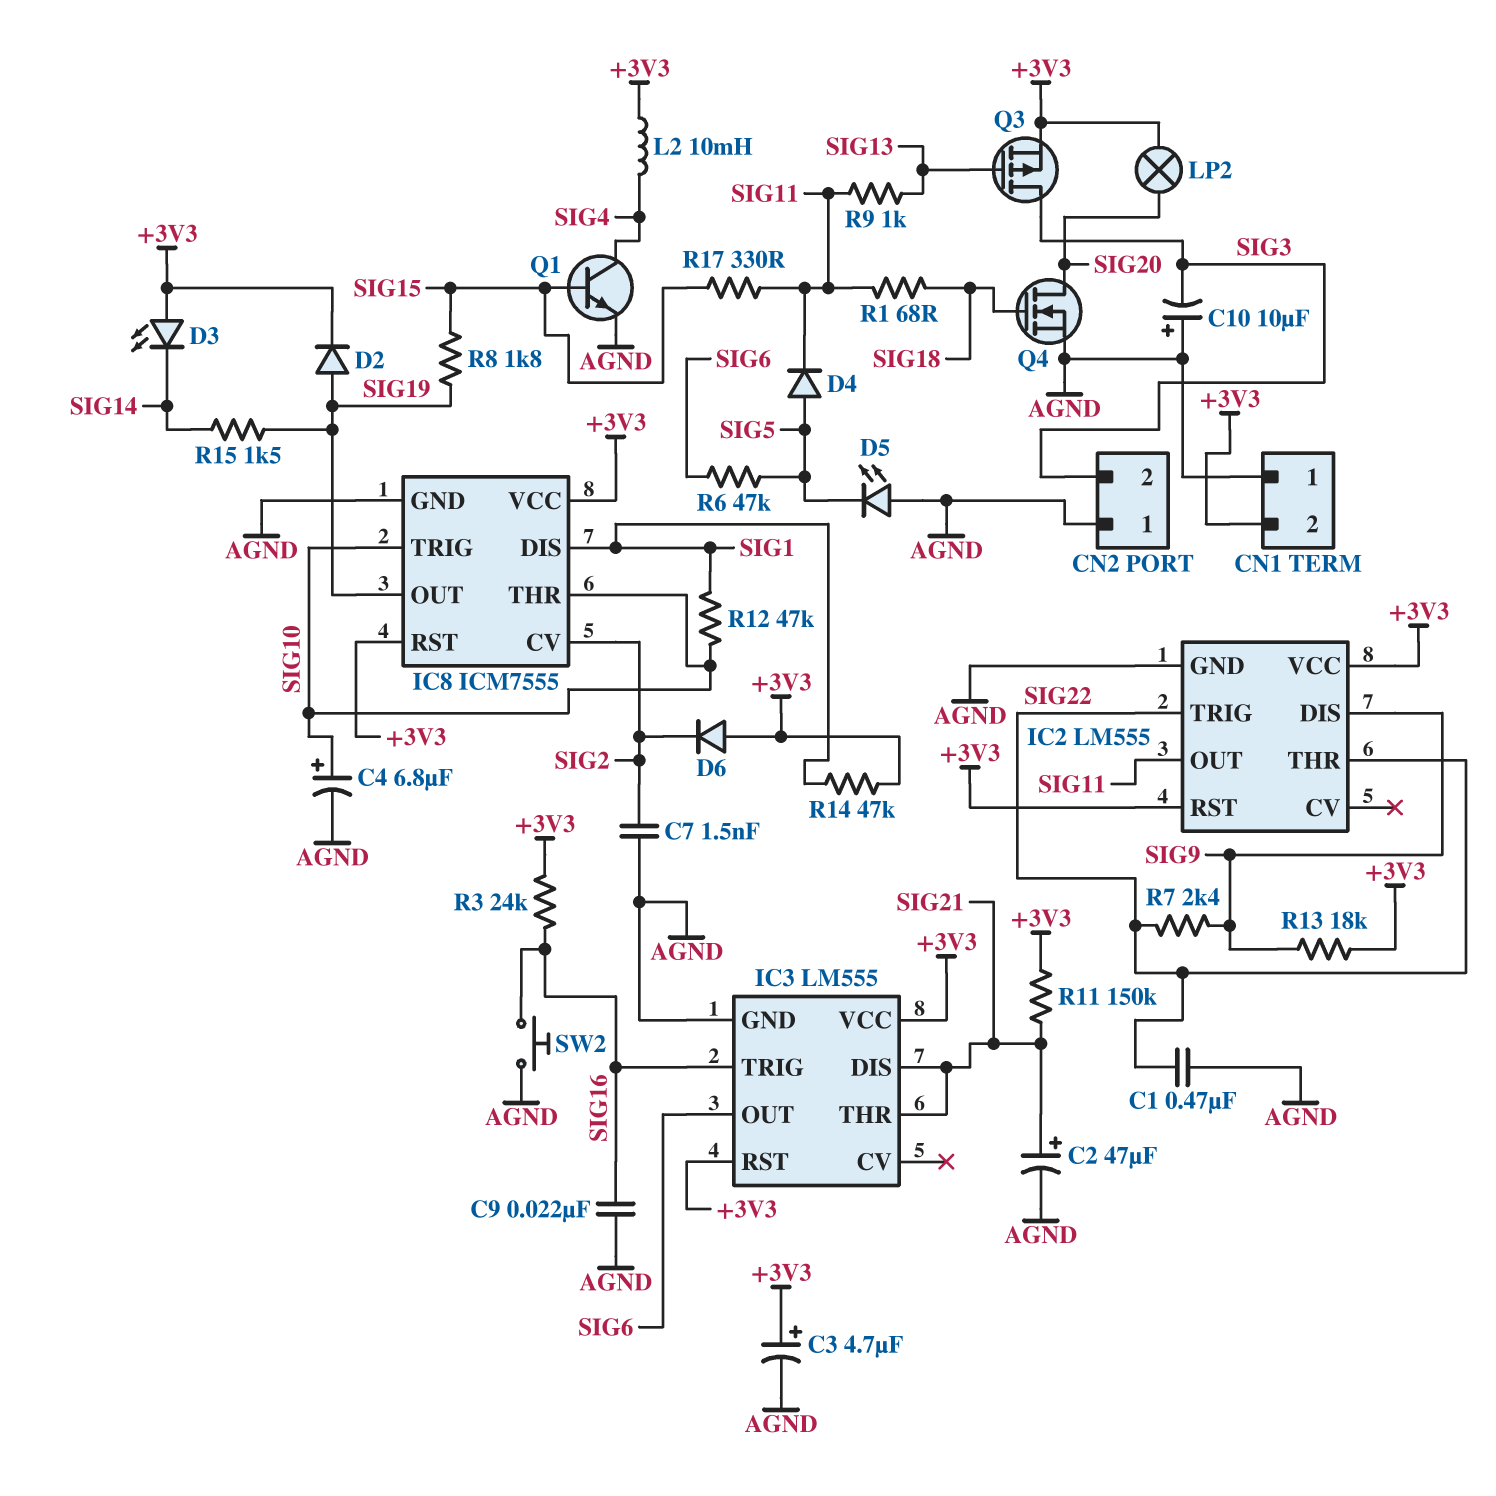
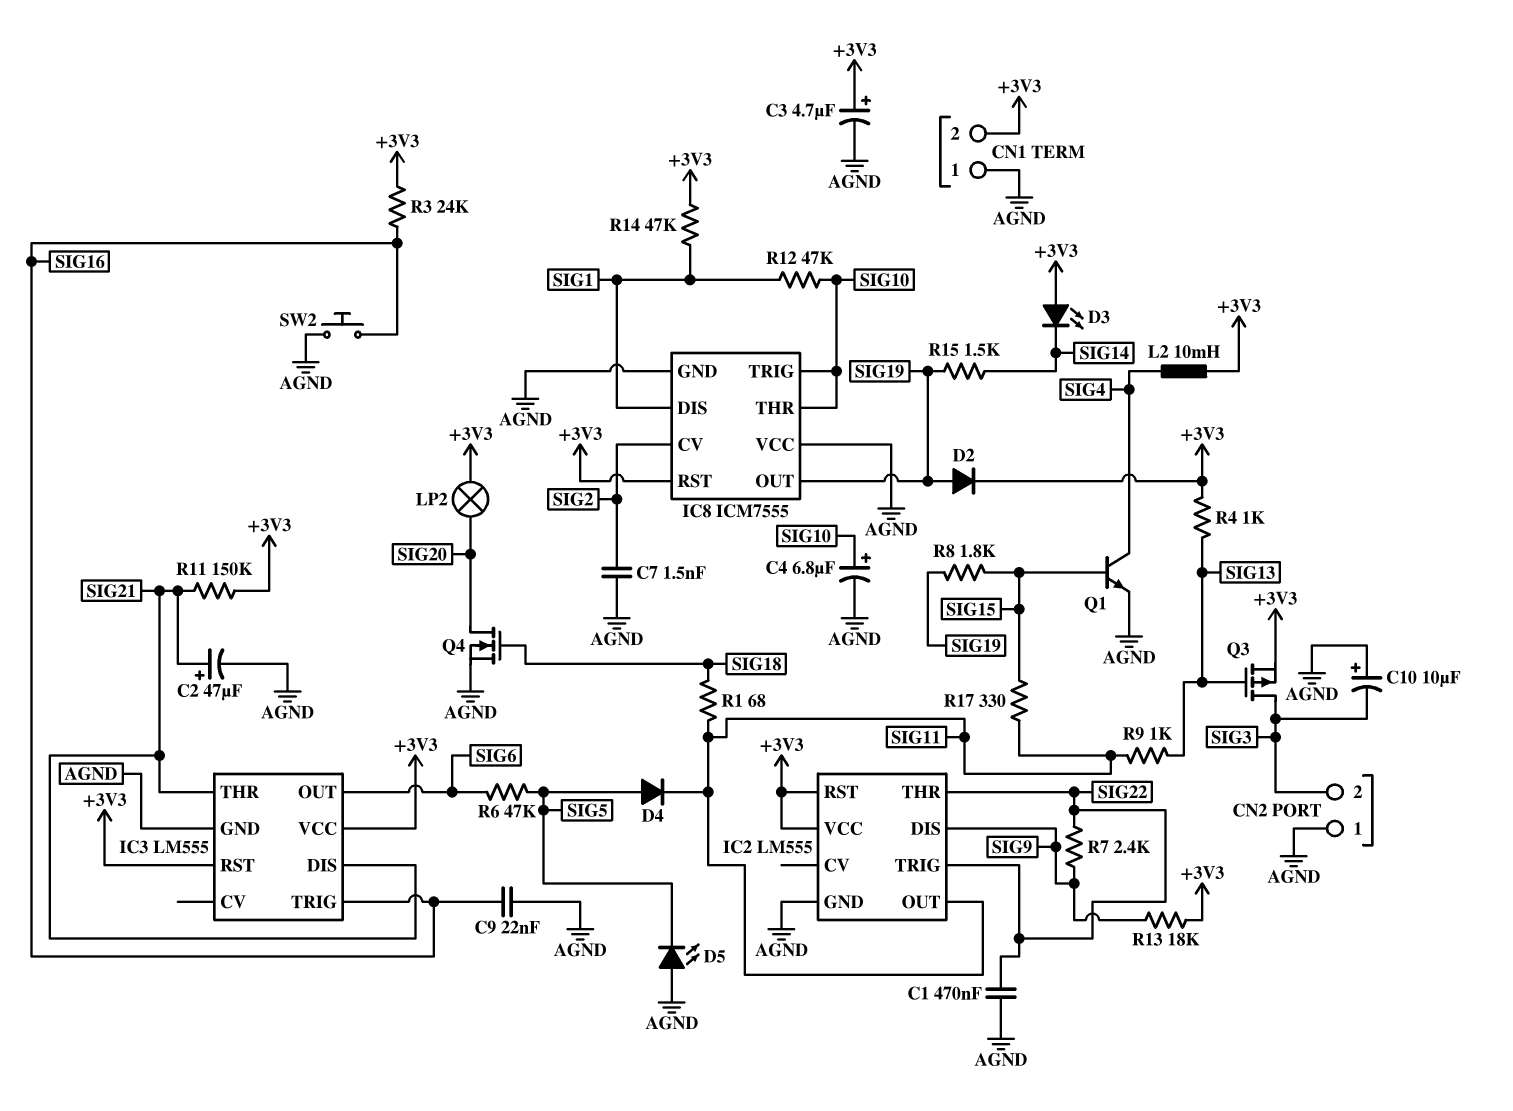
D6: diode (A +3V3, K SIG2) -> none
IC8 pin VCC: +3V3 -> AGND
R4: none -> 1k (+3V3, SIG13)

